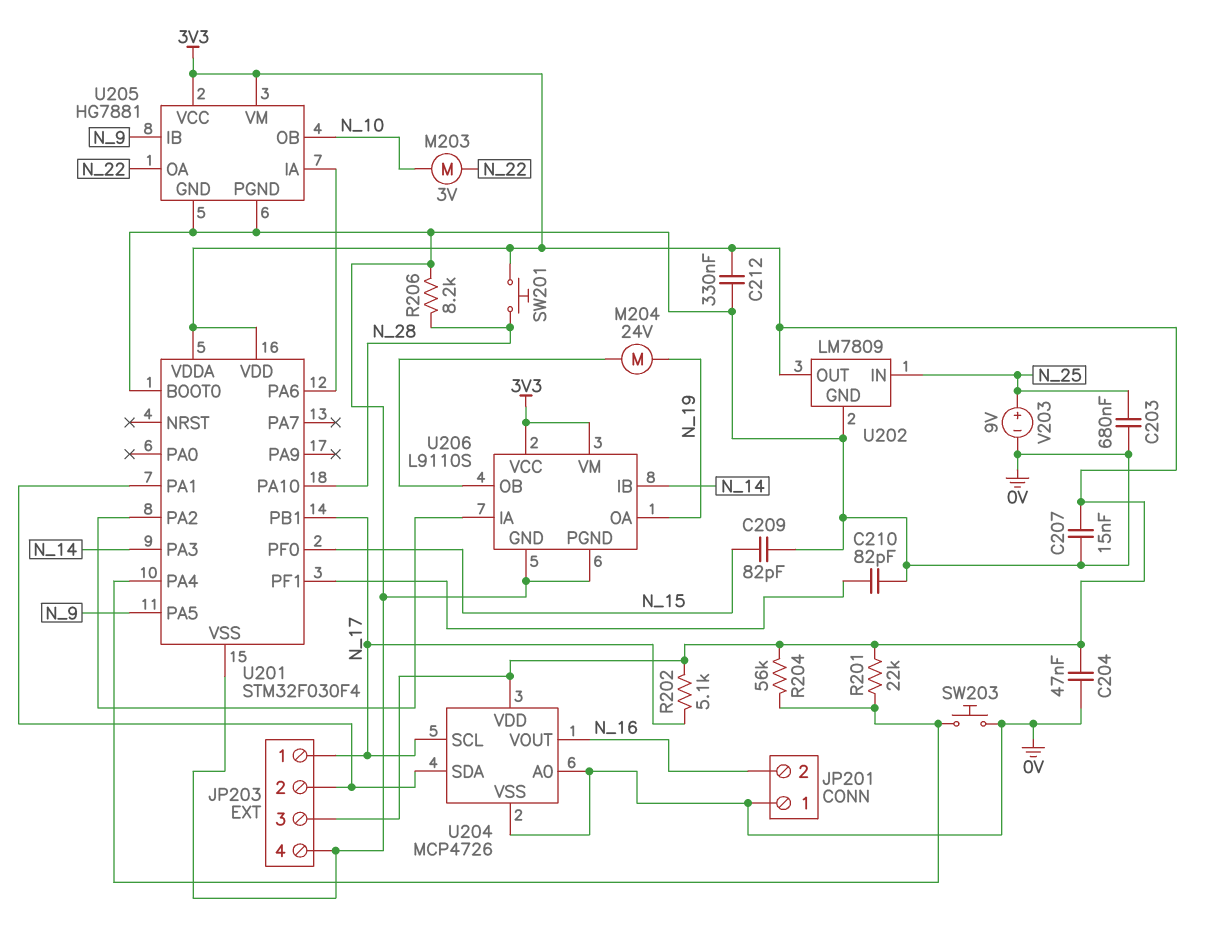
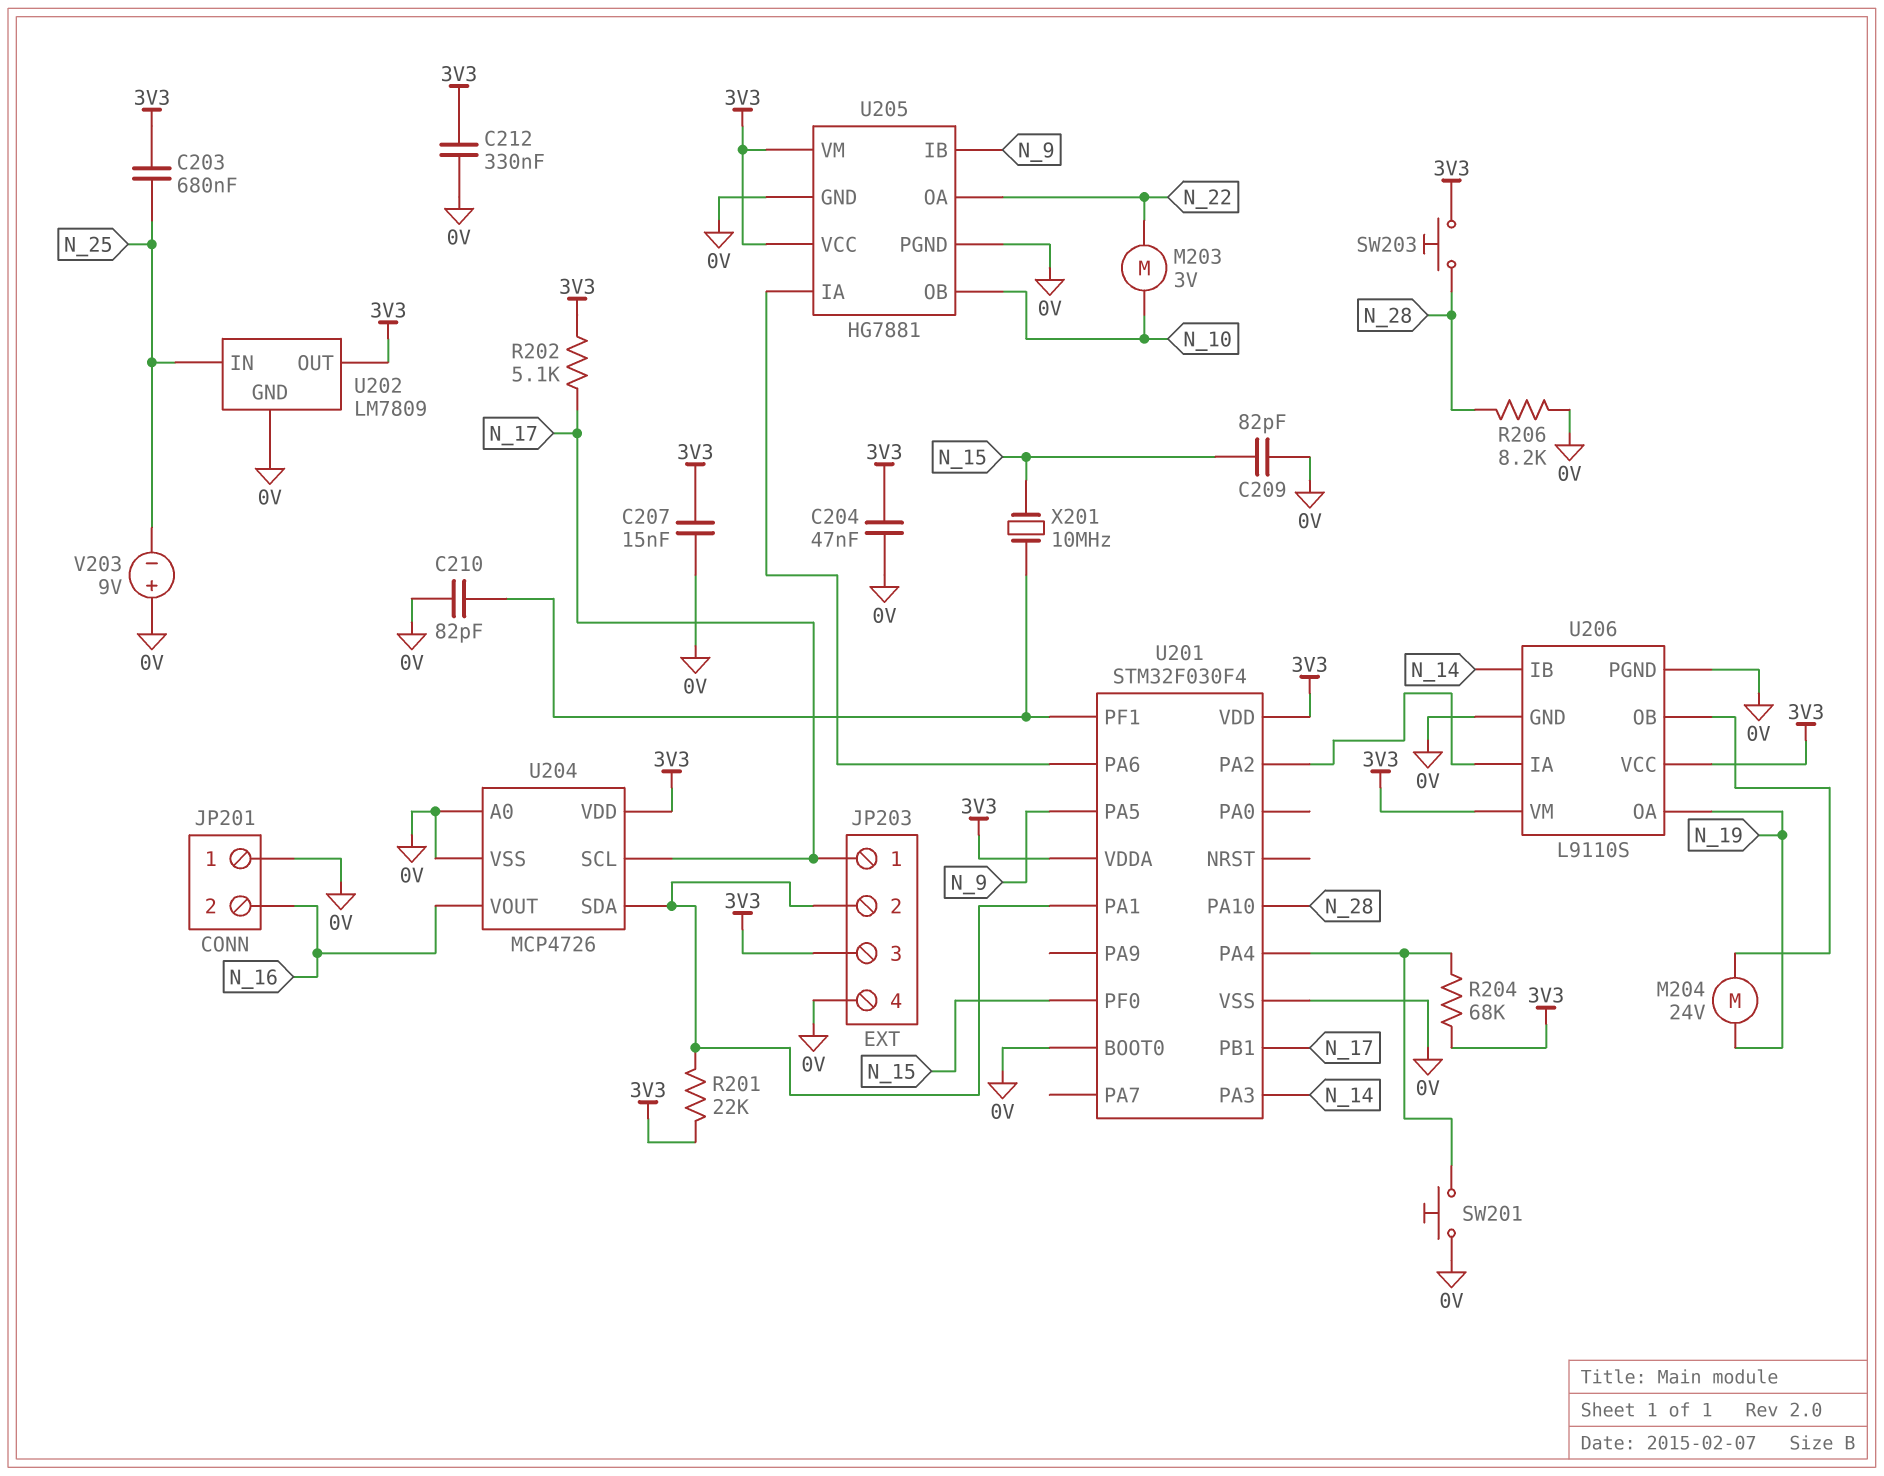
C203: 680nF (0V, N_25) -> 680nF (3V3, N_25)
R201: 22k (3V3, U201/PA4) -> 22k (3V3, JP203/2)
R204: 56k (3V3, U201/PA4) -> 68k (3V3, U201/PA4)
SW201: button (3V3, N_28) -> button (0V, U201/PA4)
SW203: button (0V, U201/PA4) -> button (3V3, N_28)
V203: 9V (plus N_25, minus 0V) -> 9V (plus 0V, minus N_25)
X201: none -> 10MHz (N_15, U201/PF1)

